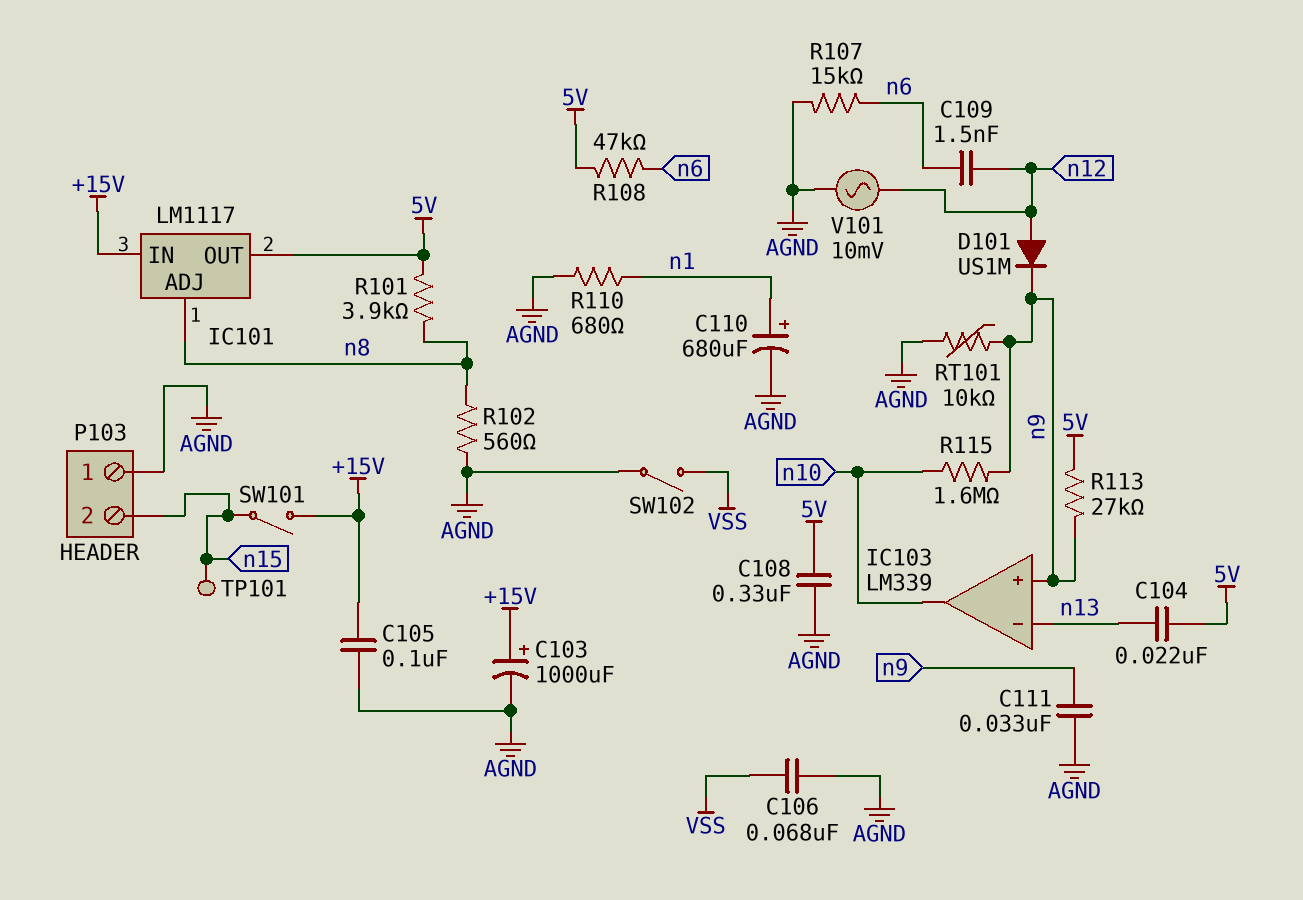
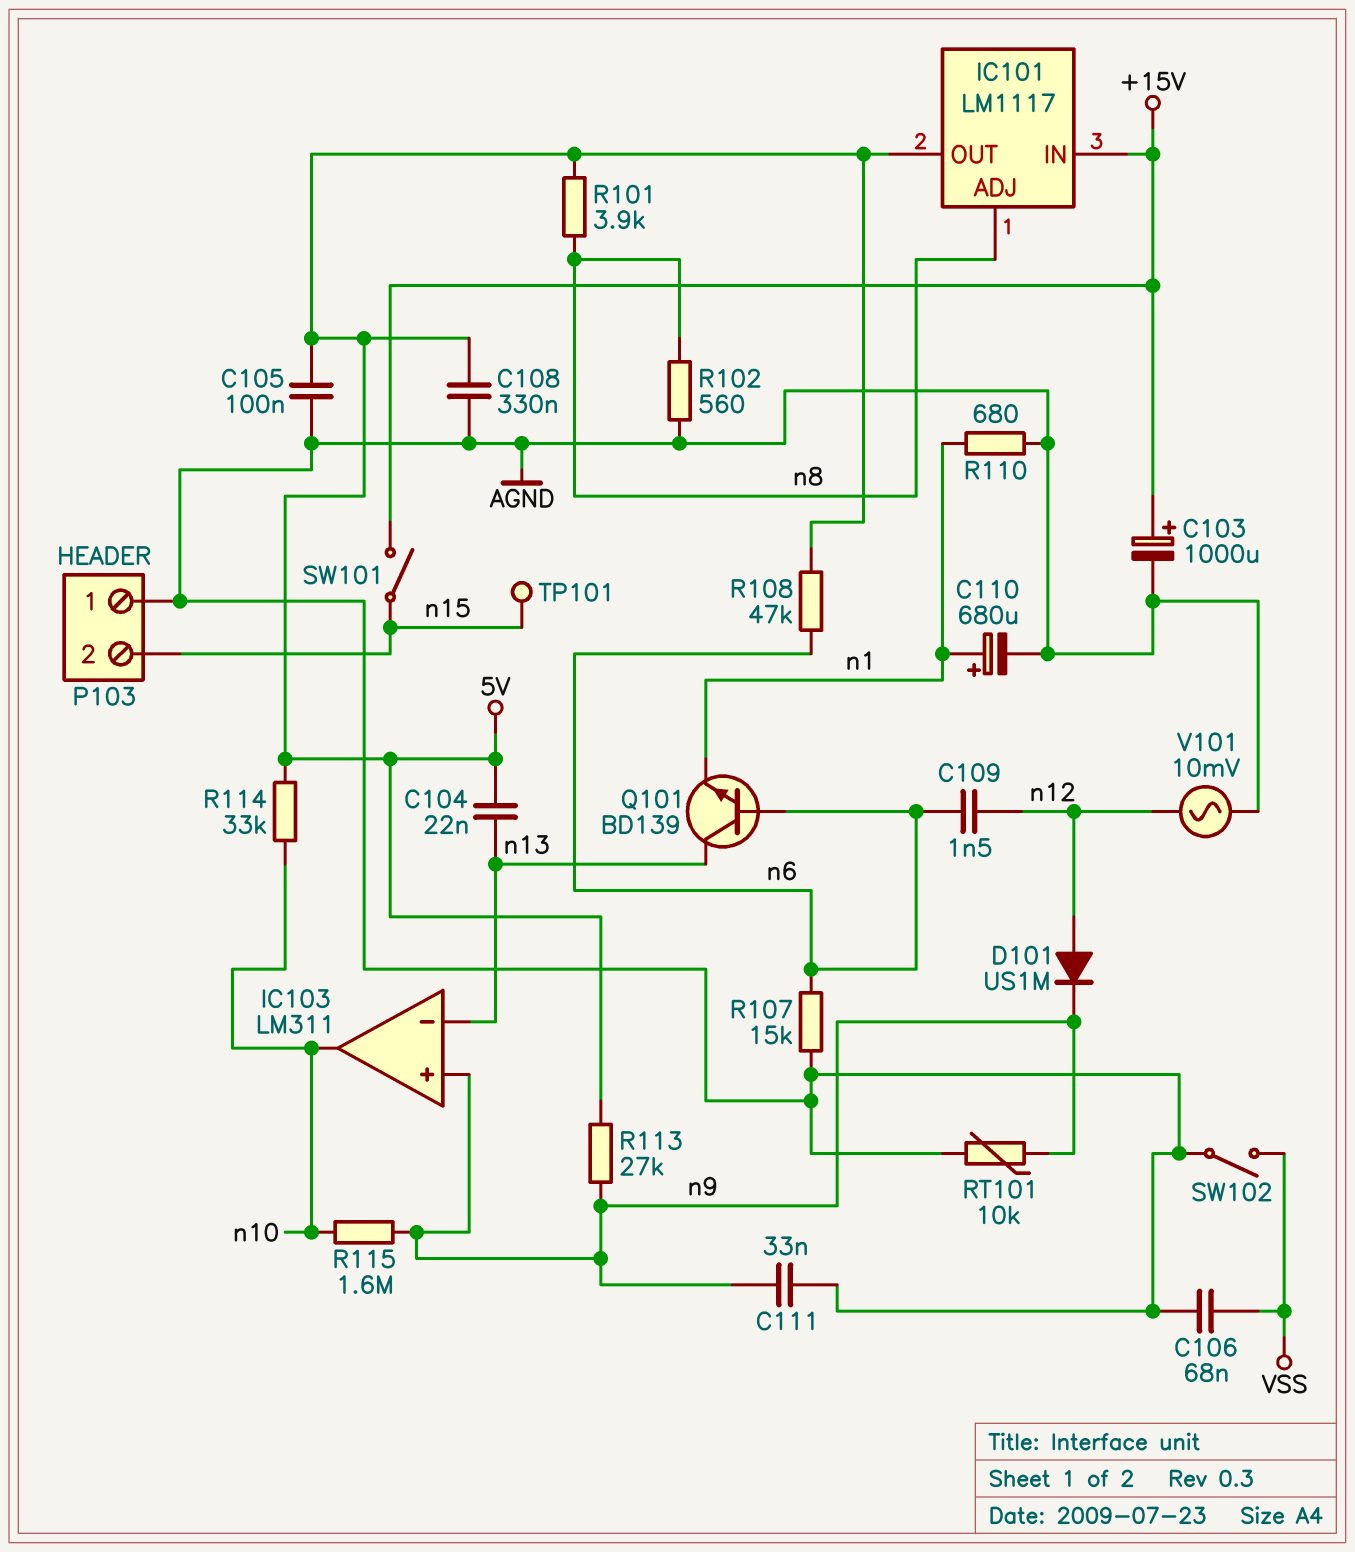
C105: 100nF (+15V, AGND) -> 100nF (5V, AGND)
IC103: LM339 -> LM311
Q101: none -> NPN BD139 (B n6, C n13, E n1)
R114: none -> 33k (5V, n10)

